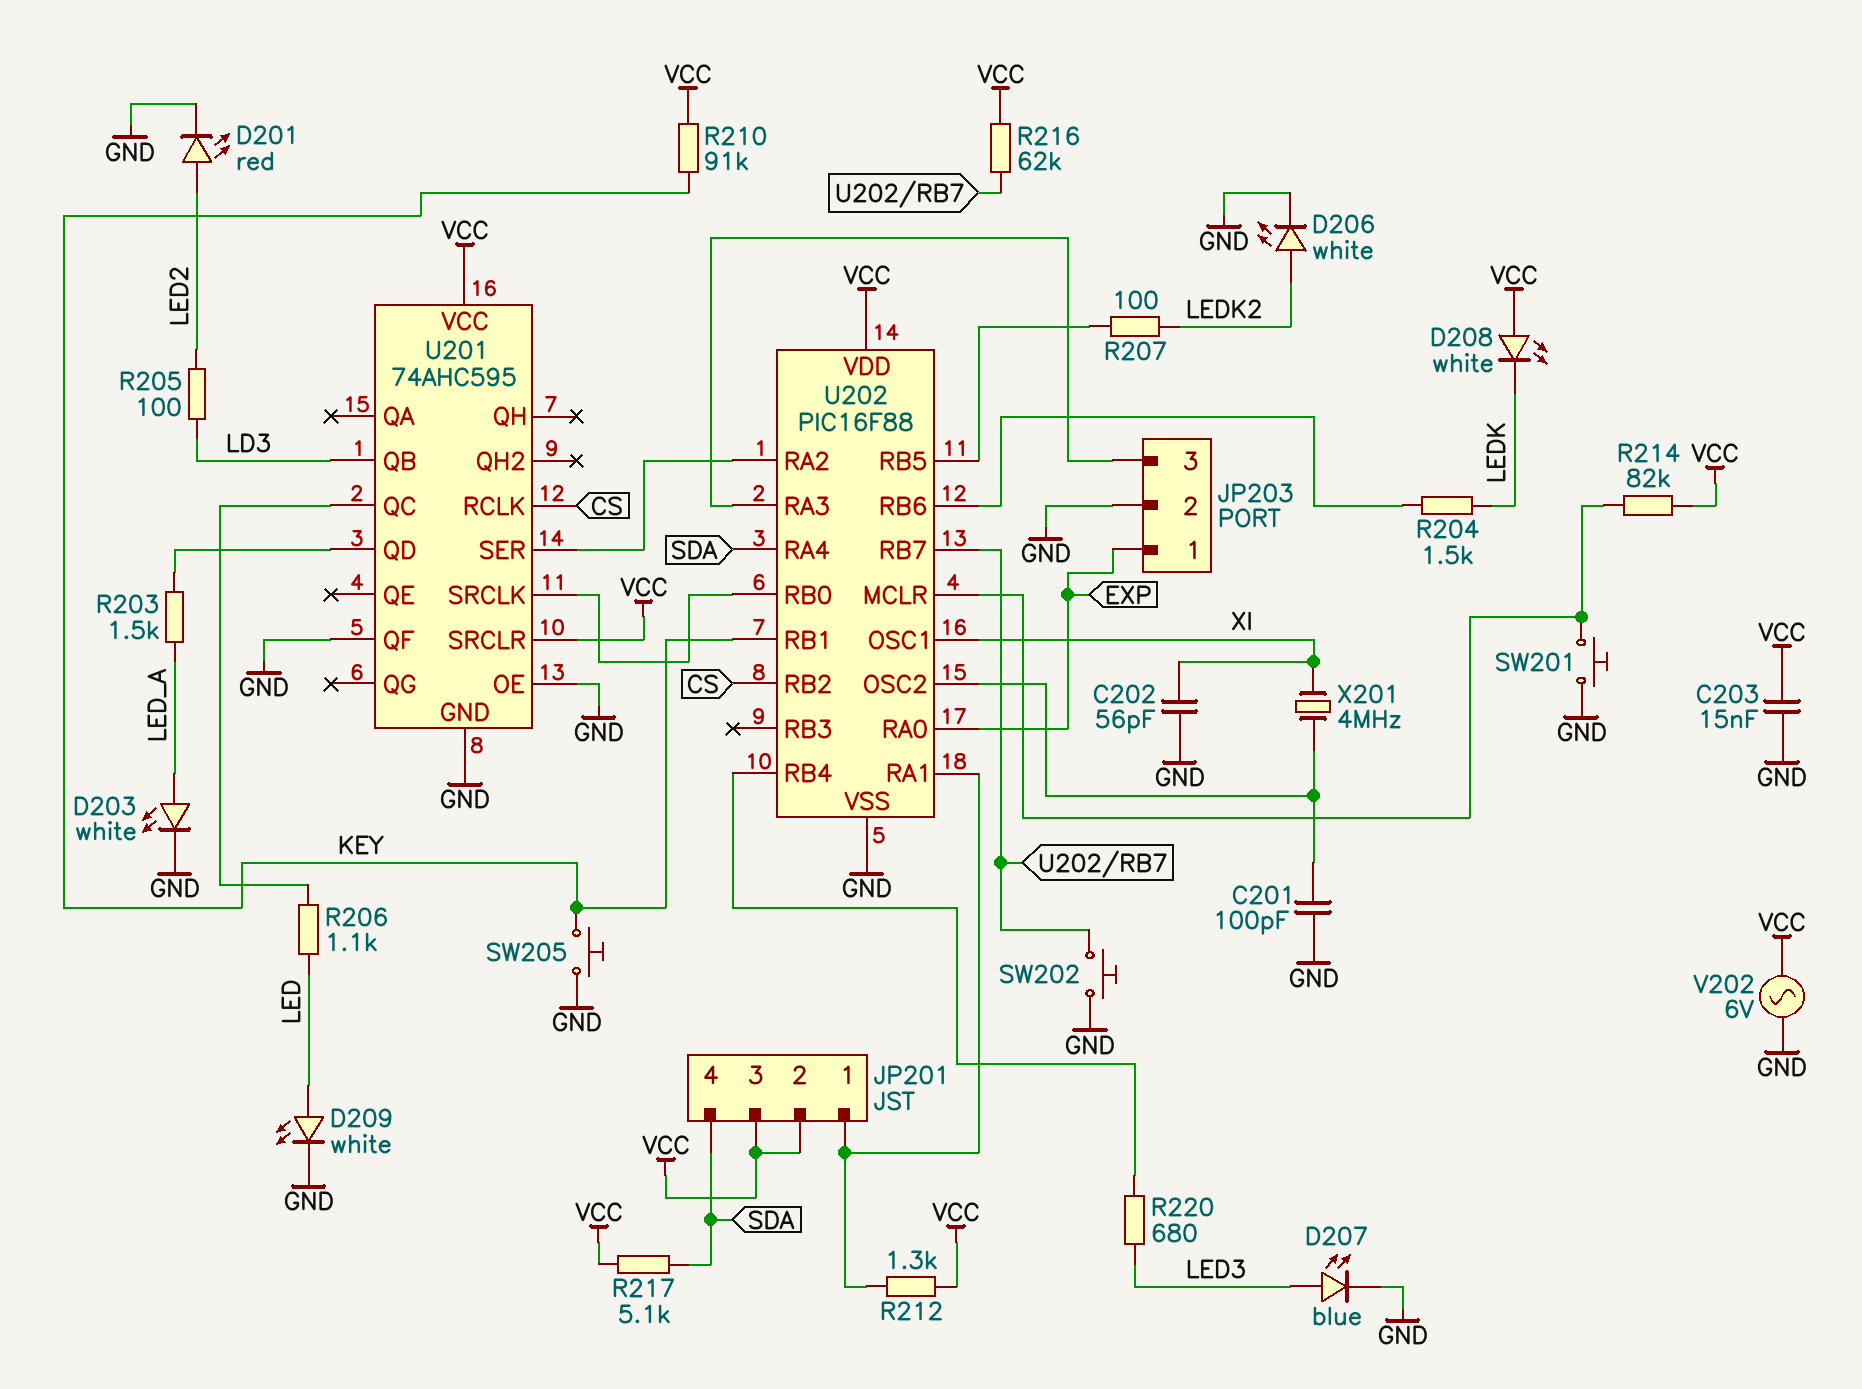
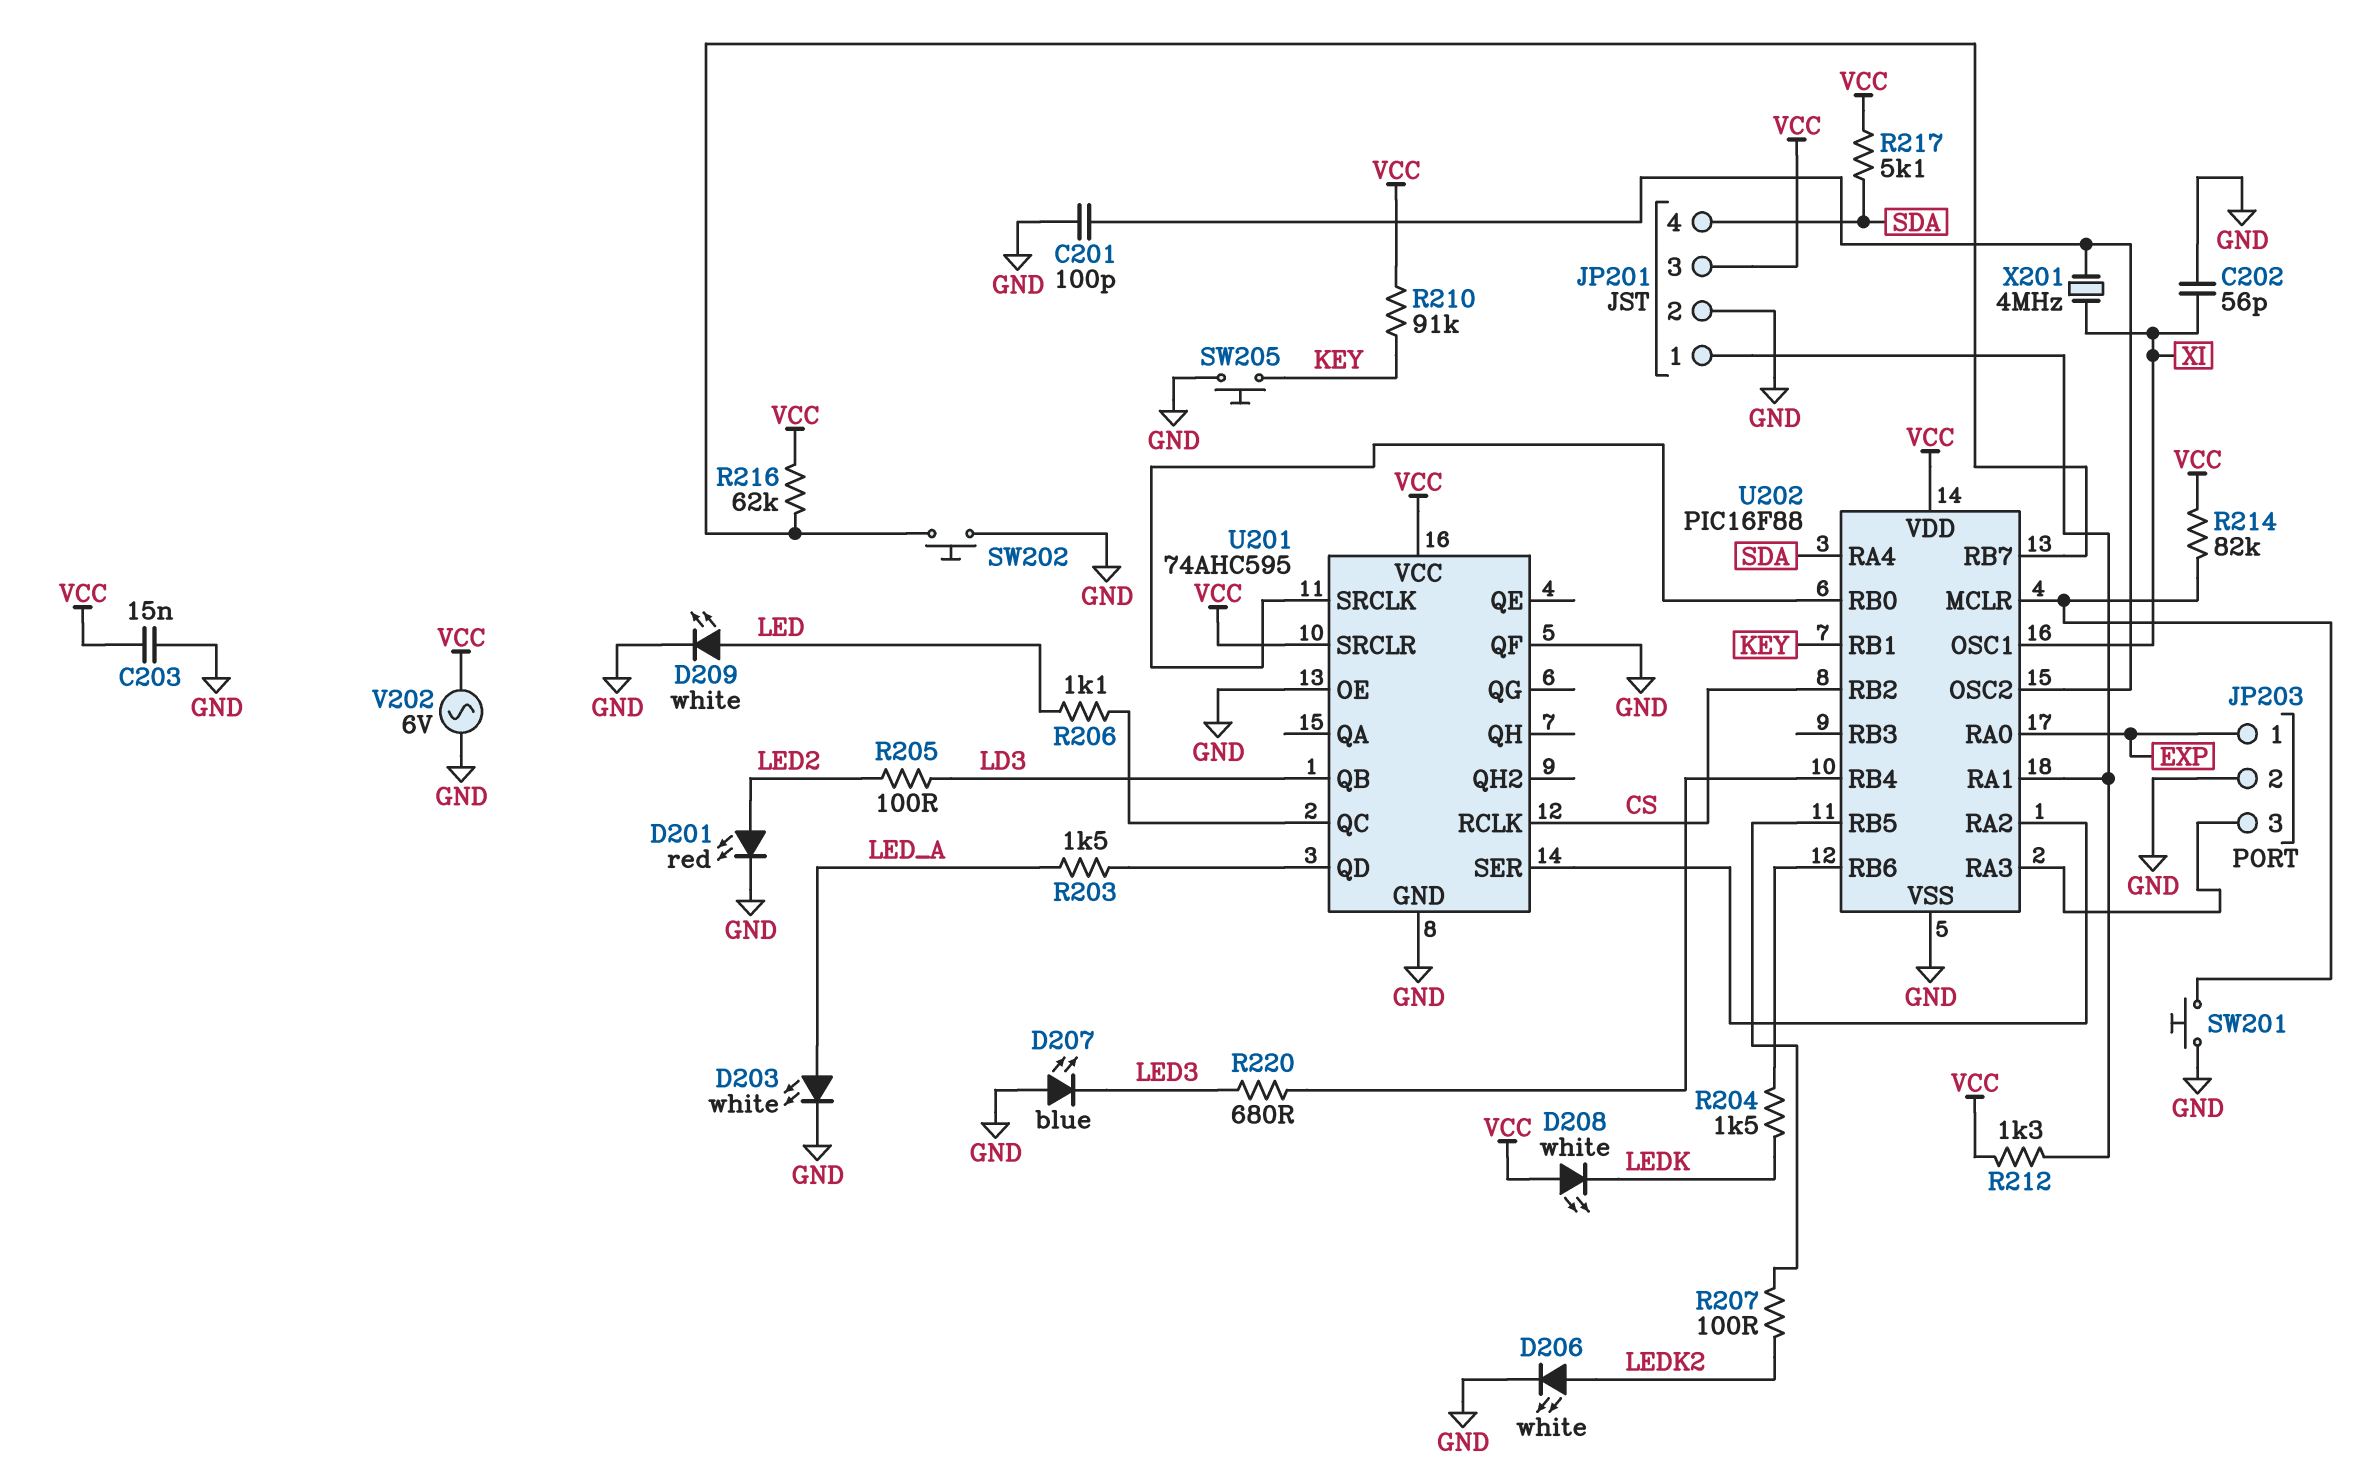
D207: LED blue (A LED3, K GND) -> LED blue (A GND, K LED3)
JP201 pin 2: VCC -> GND

